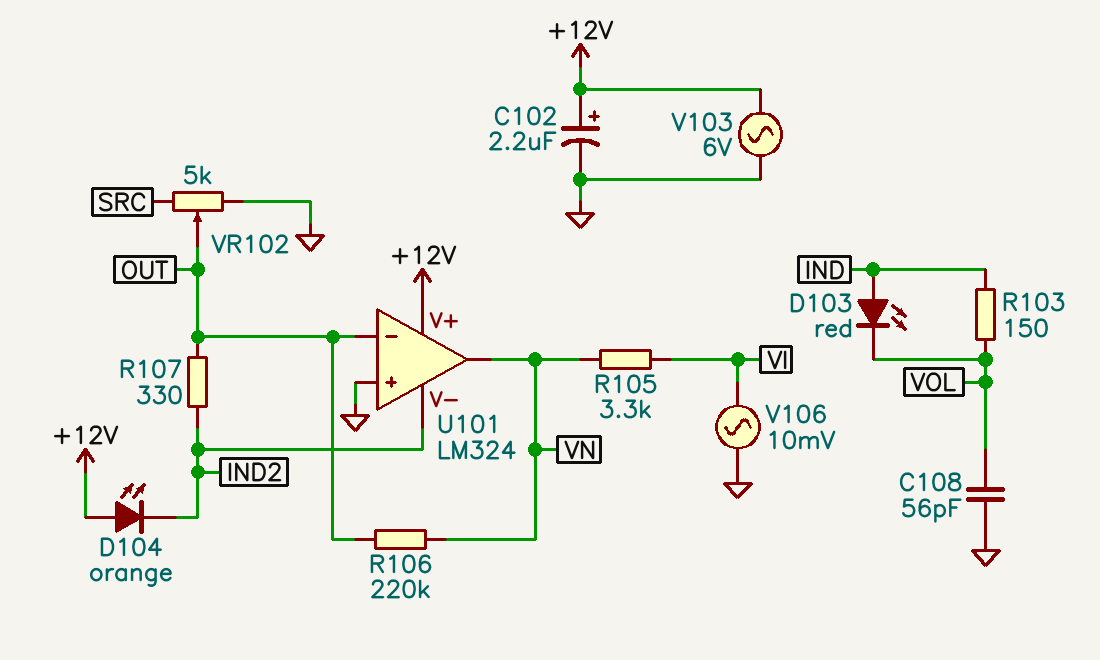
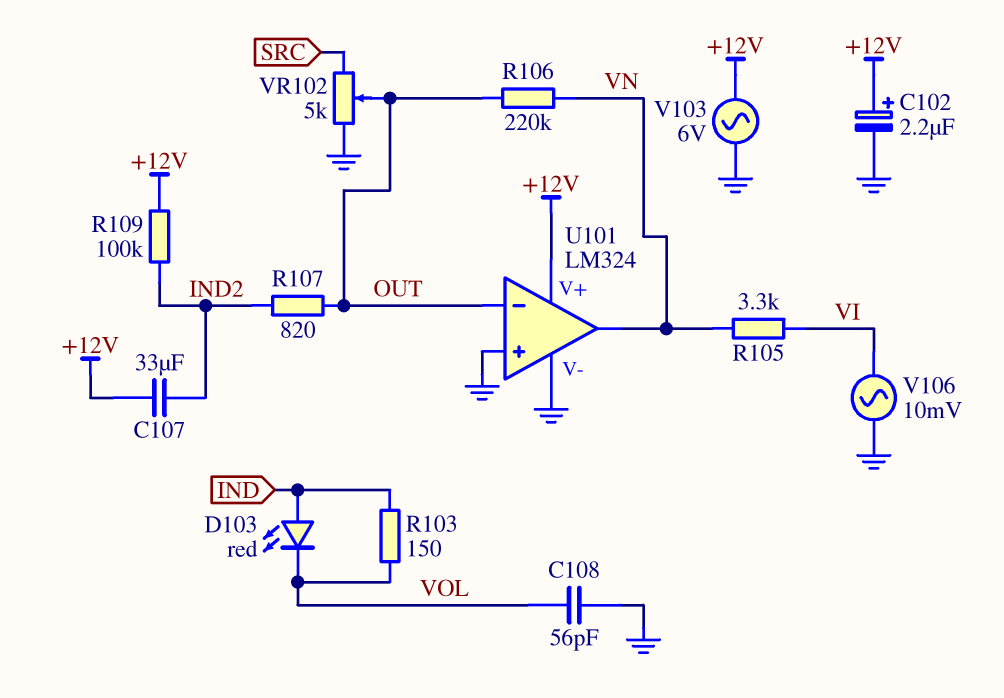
C107: none -> 33uF (+12V, IND2)
D104: LED orange (A +12V, K IND2) -> none
R107: 330 (IND2, OUT) -> 820 (IND2, OUT)
R109: none -> 100k (+12V, IND2)
U101 pin V-: IND2 -> GND

